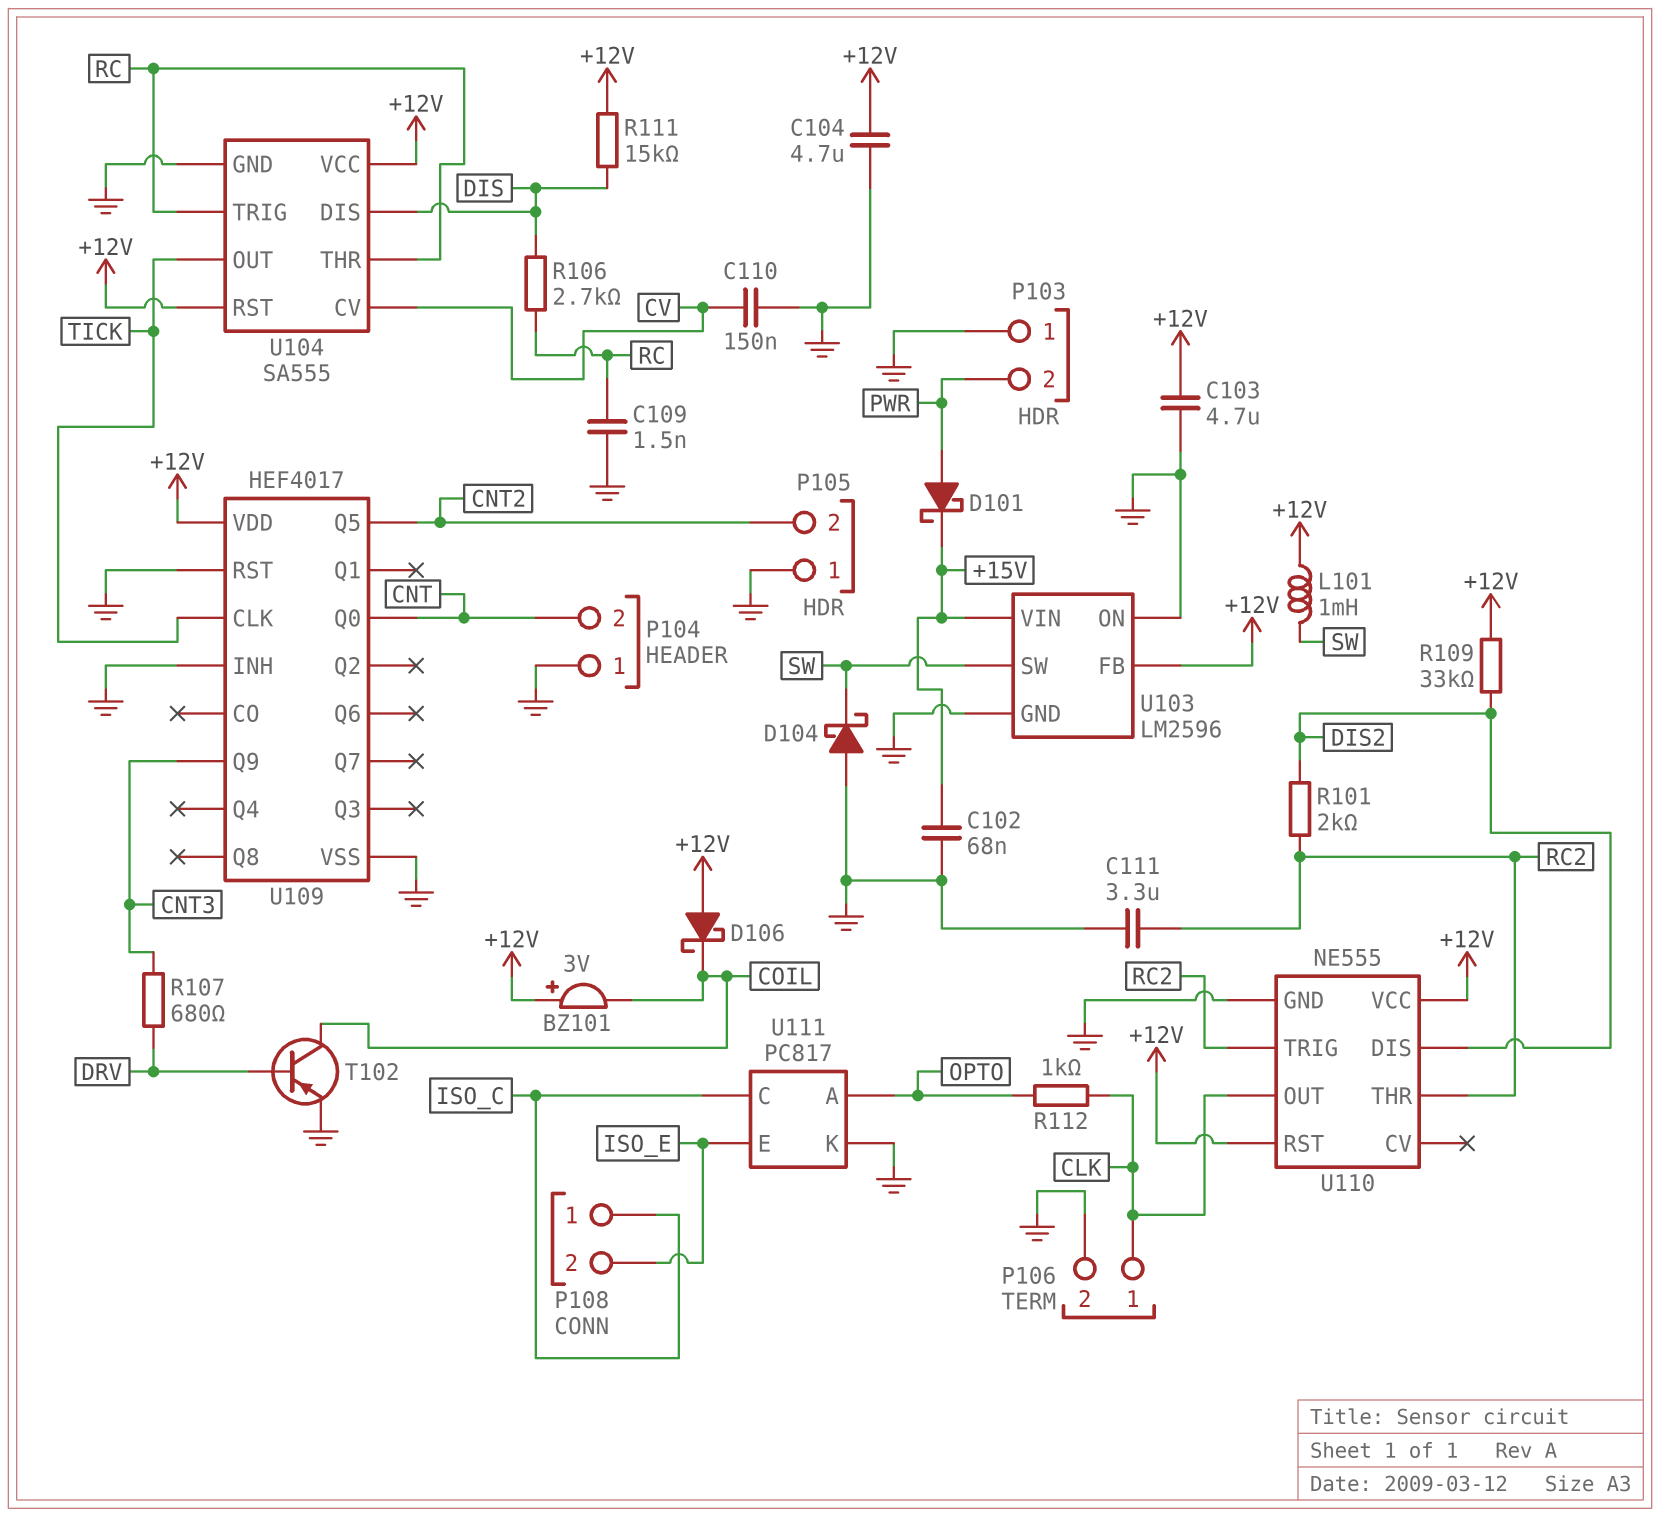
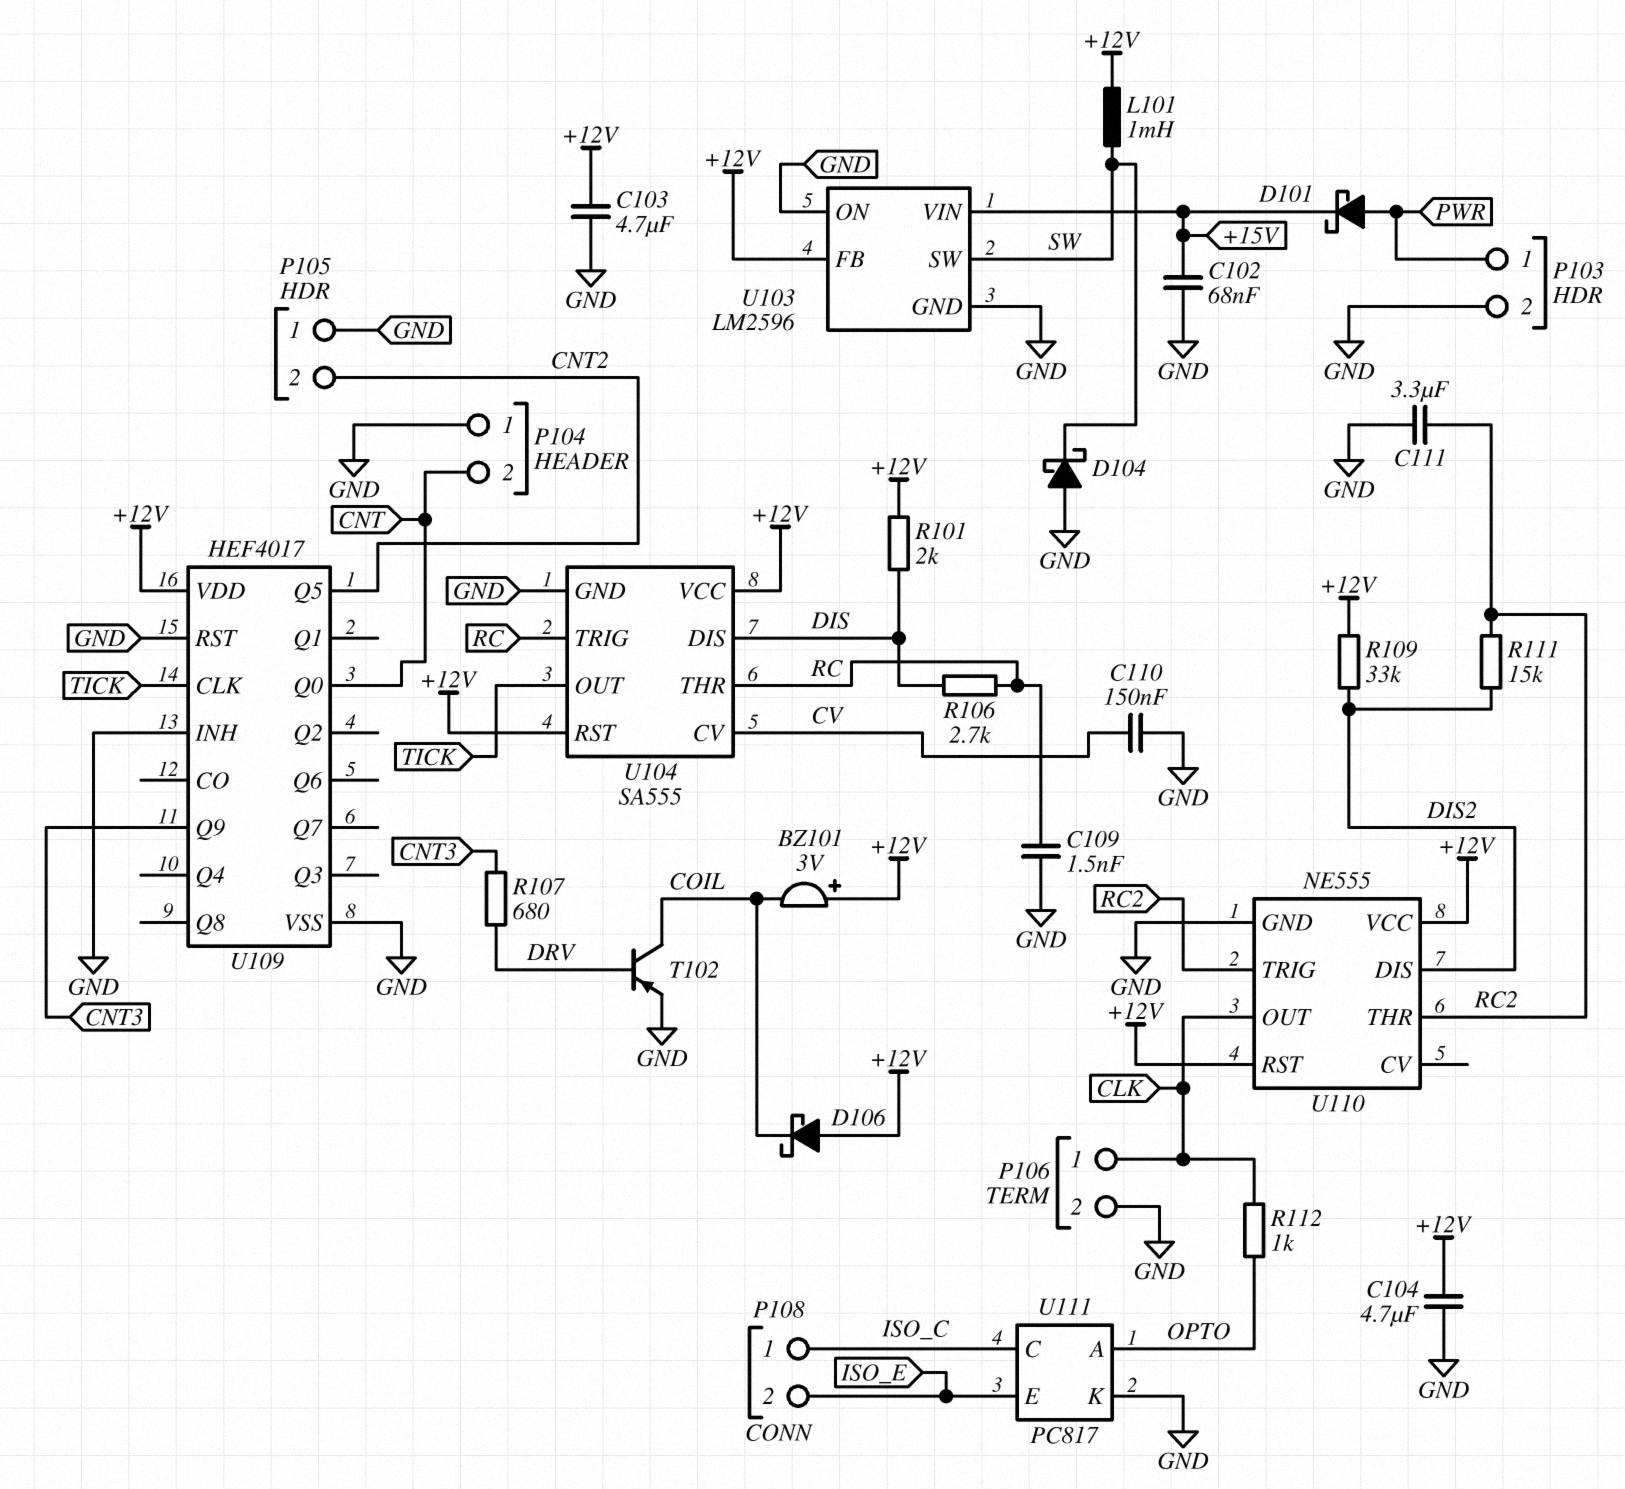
P103 pin 1: GND -> PWR
P103 pin 2: PWR -> GND
R101: 2k (DIS2, RC2) -> 2k (+12V, DIS)
R111: 15k (+12V, DIS) -> 15k (DIS2, RC2)

